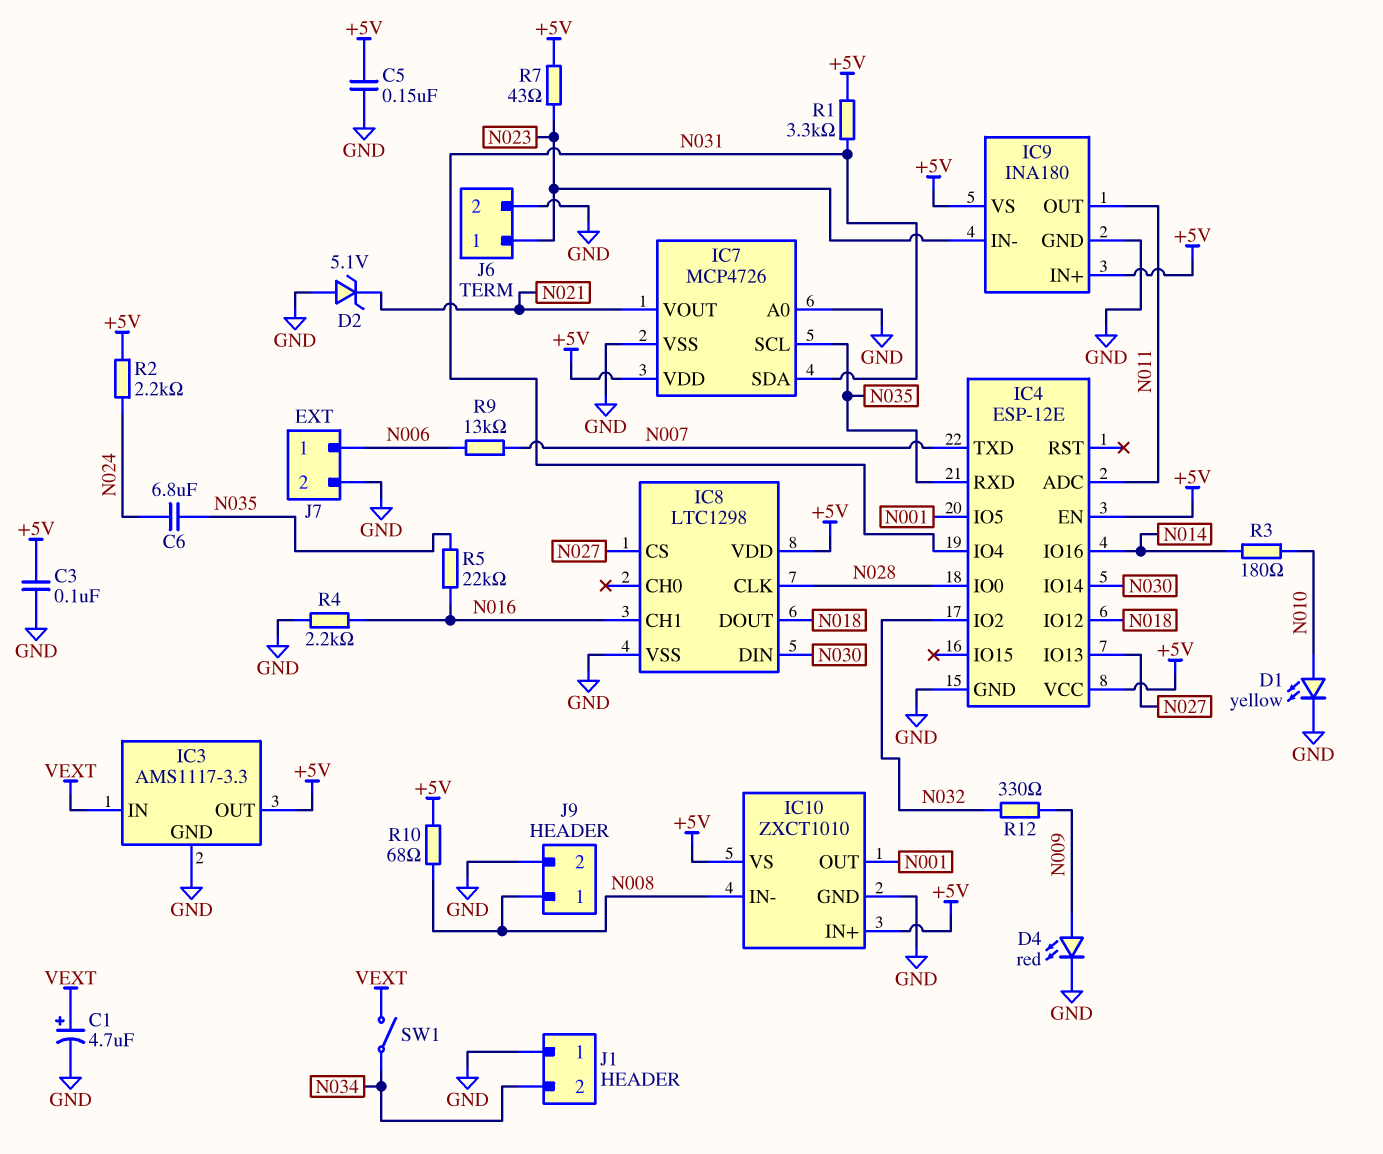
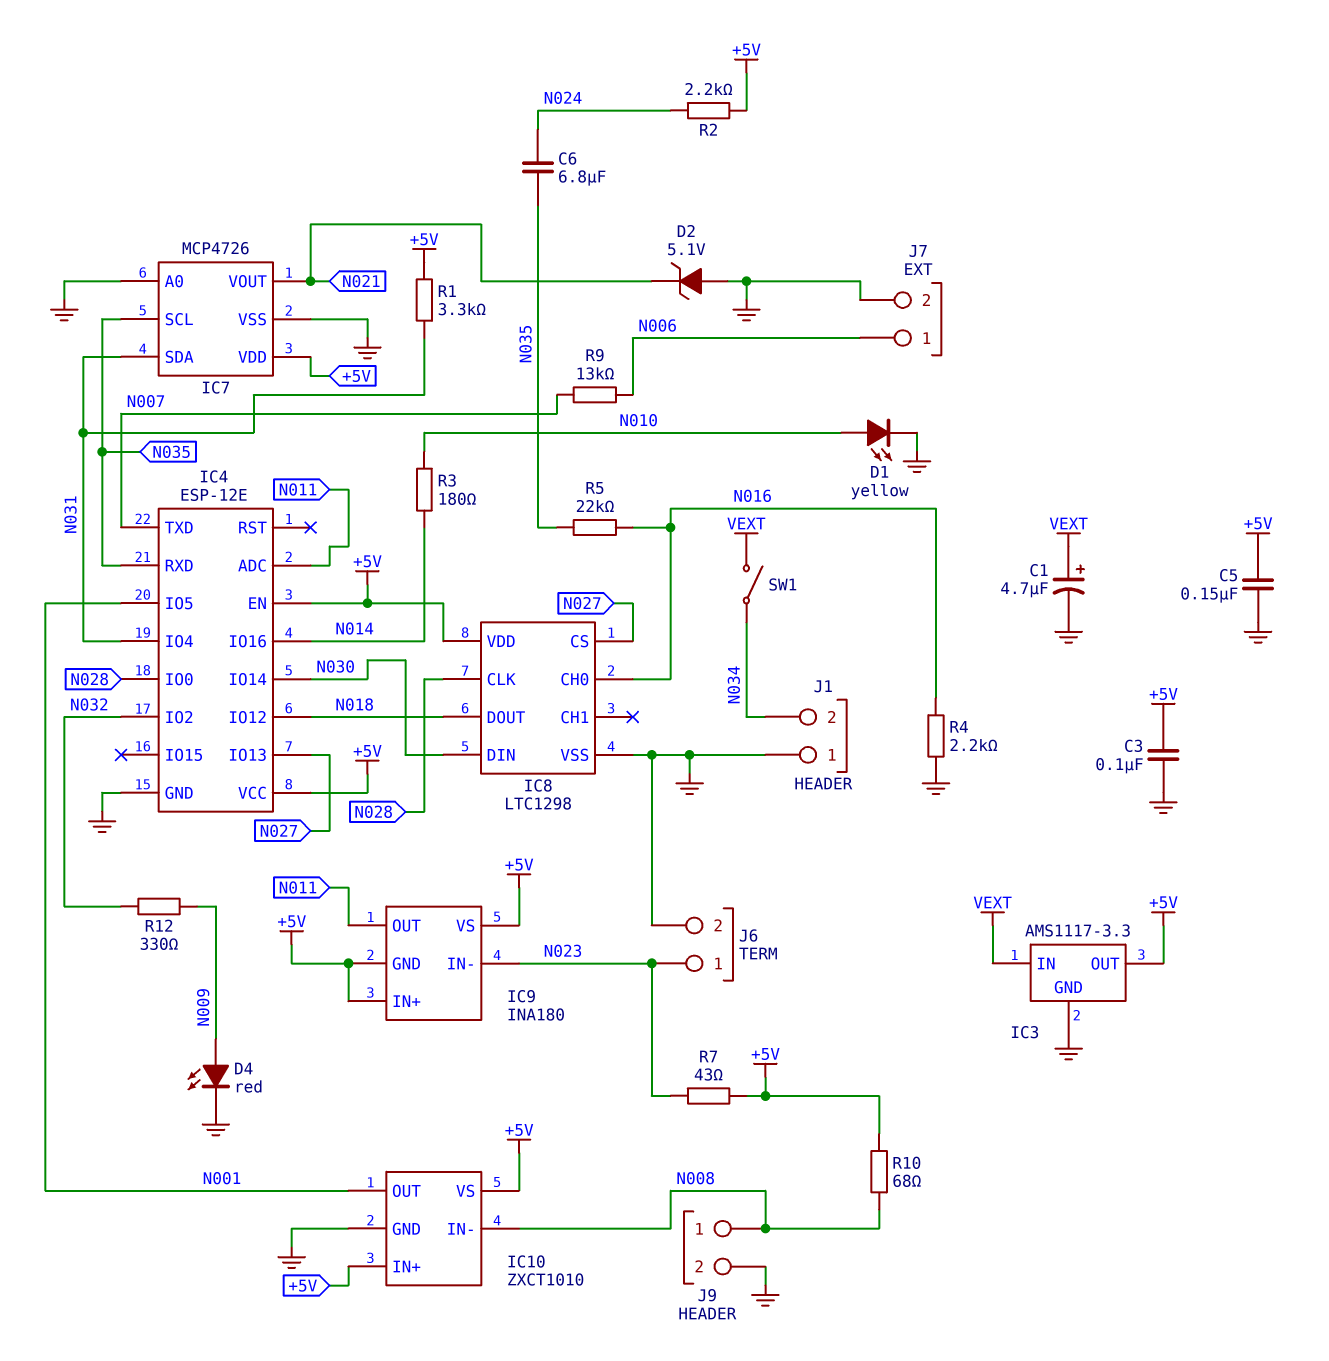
IC8 pin CH0: none -> N016
IC8 pin CH1: N016 -> none
IC9 pin GND: GND -> +5V

